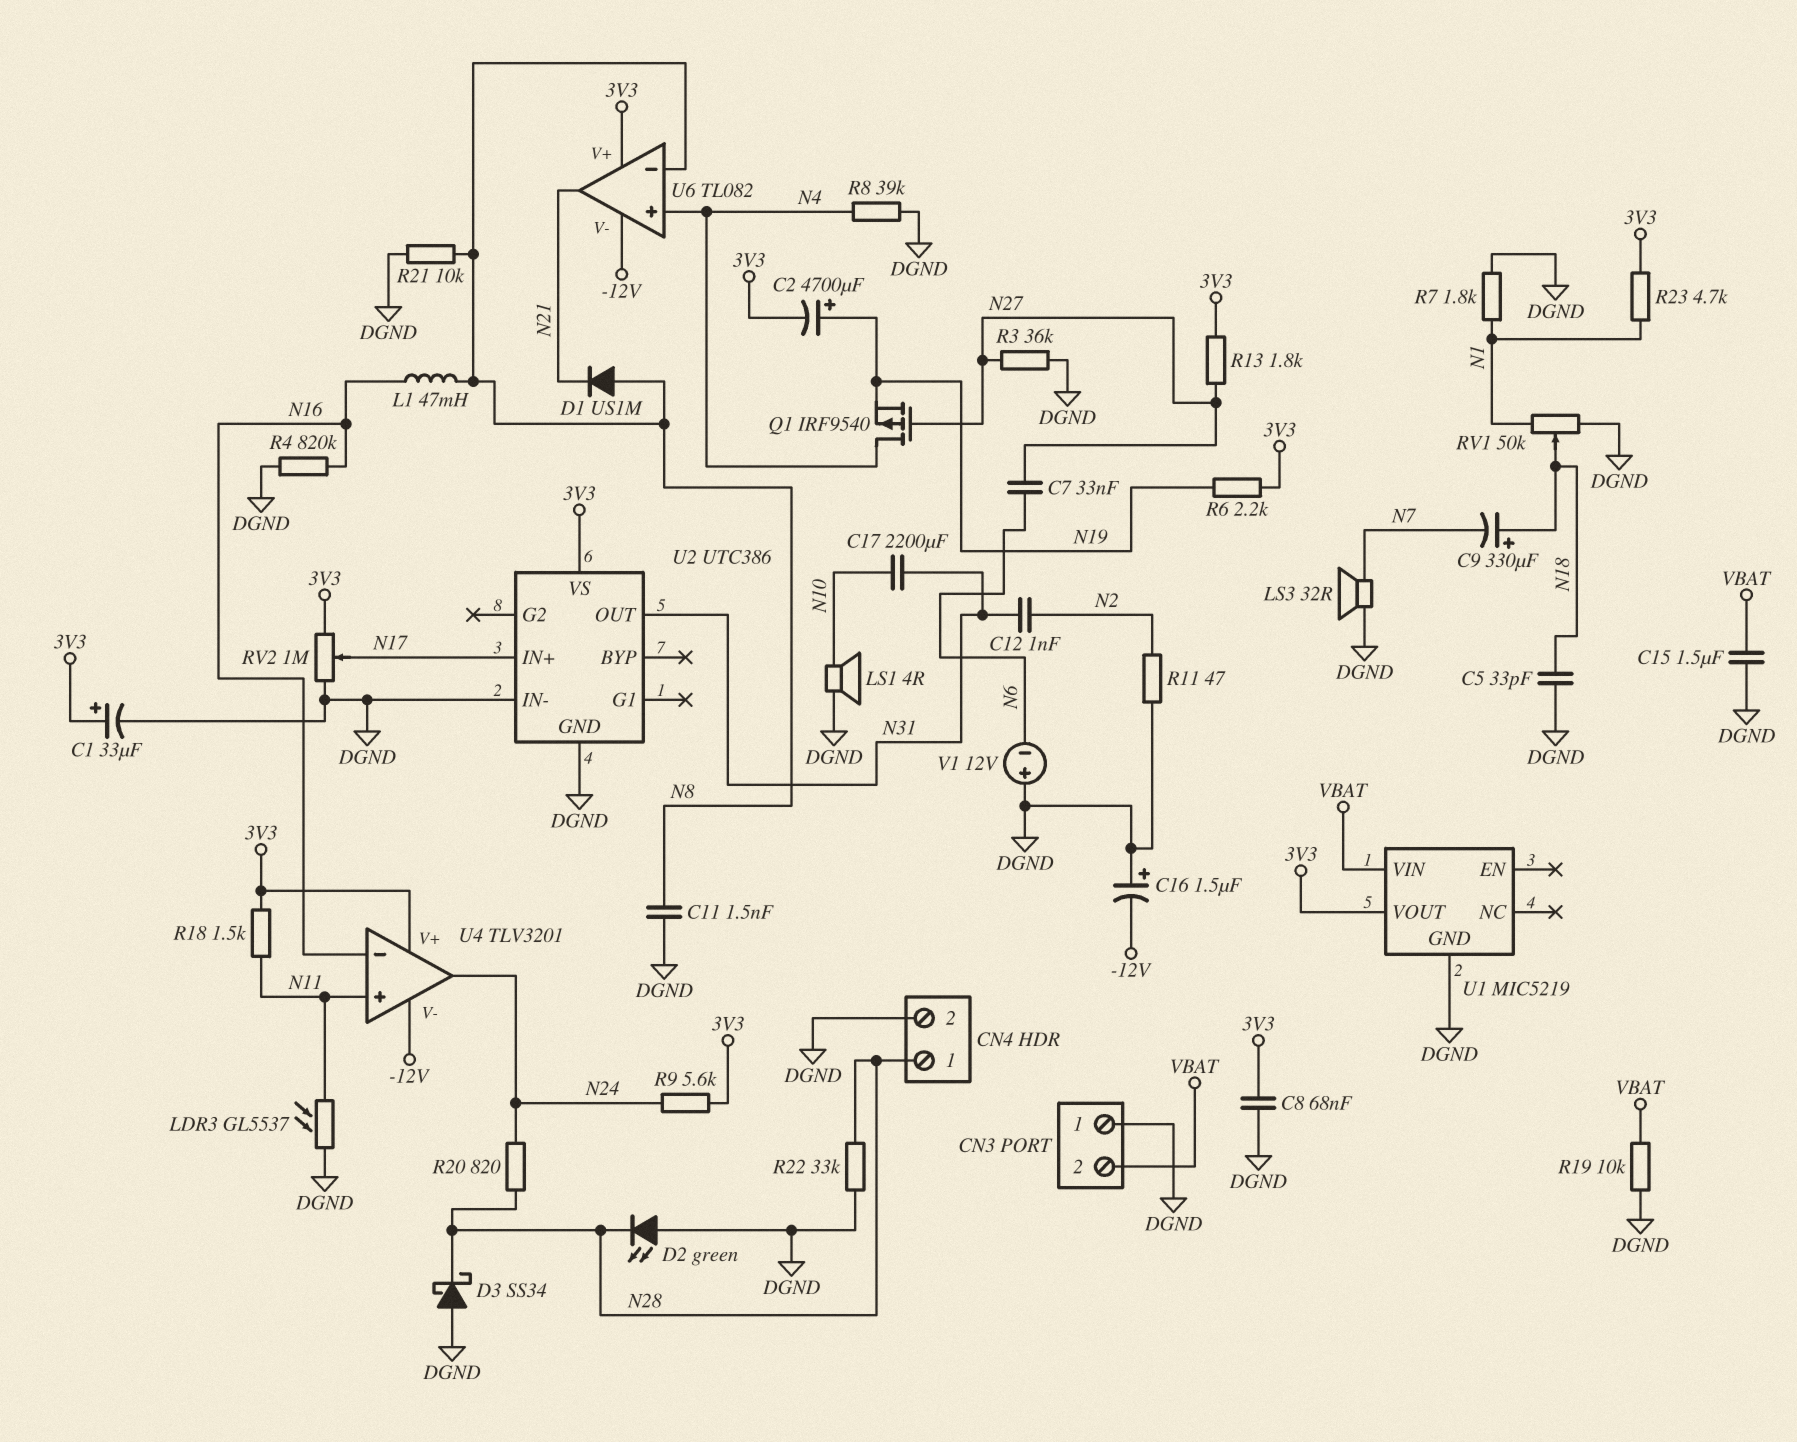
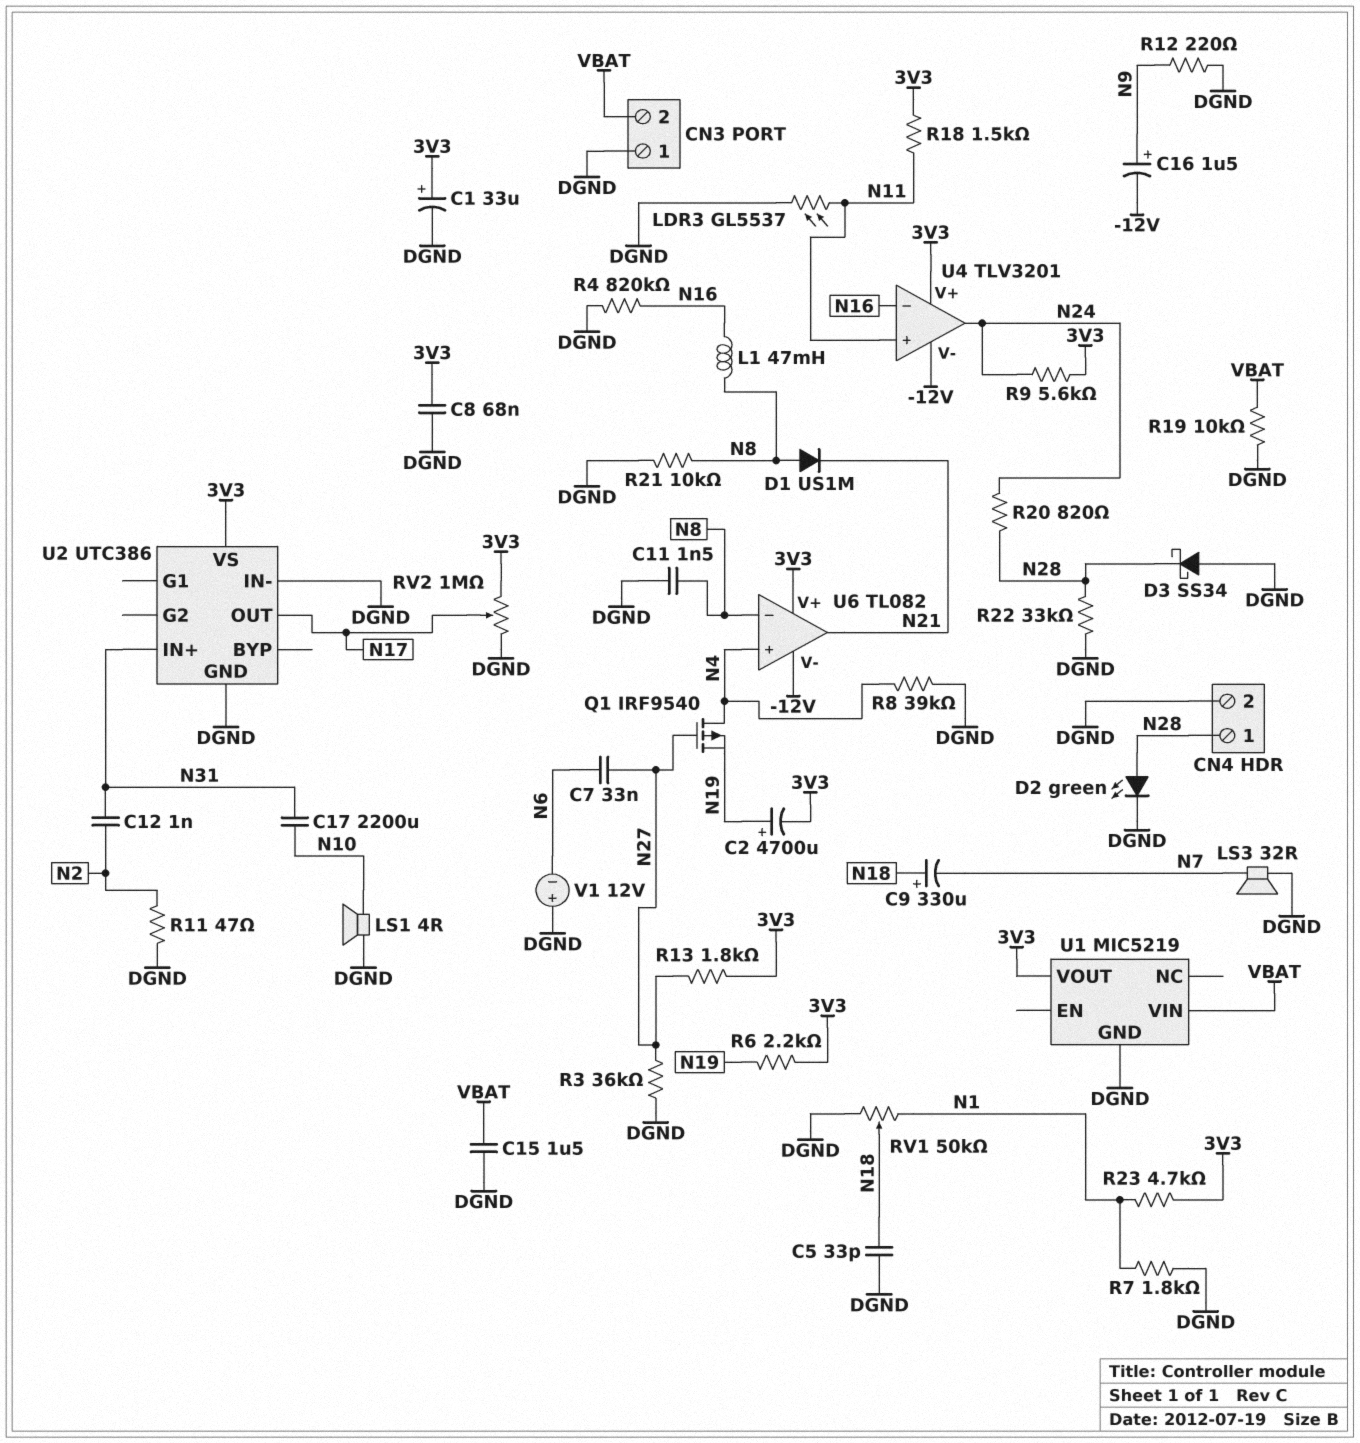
C16: 1.5uF (plus DGND, minus -12V) -> 1.5uF (plus N9, minus -12V)
D2: LED green (A DGND, K N28) -> LED green (A N28, K DGND)
R12: none -> 220 (DGND, N9)
U2 pin IN+: N17 -> N31
U2 pin OUT: N31 -> N17

